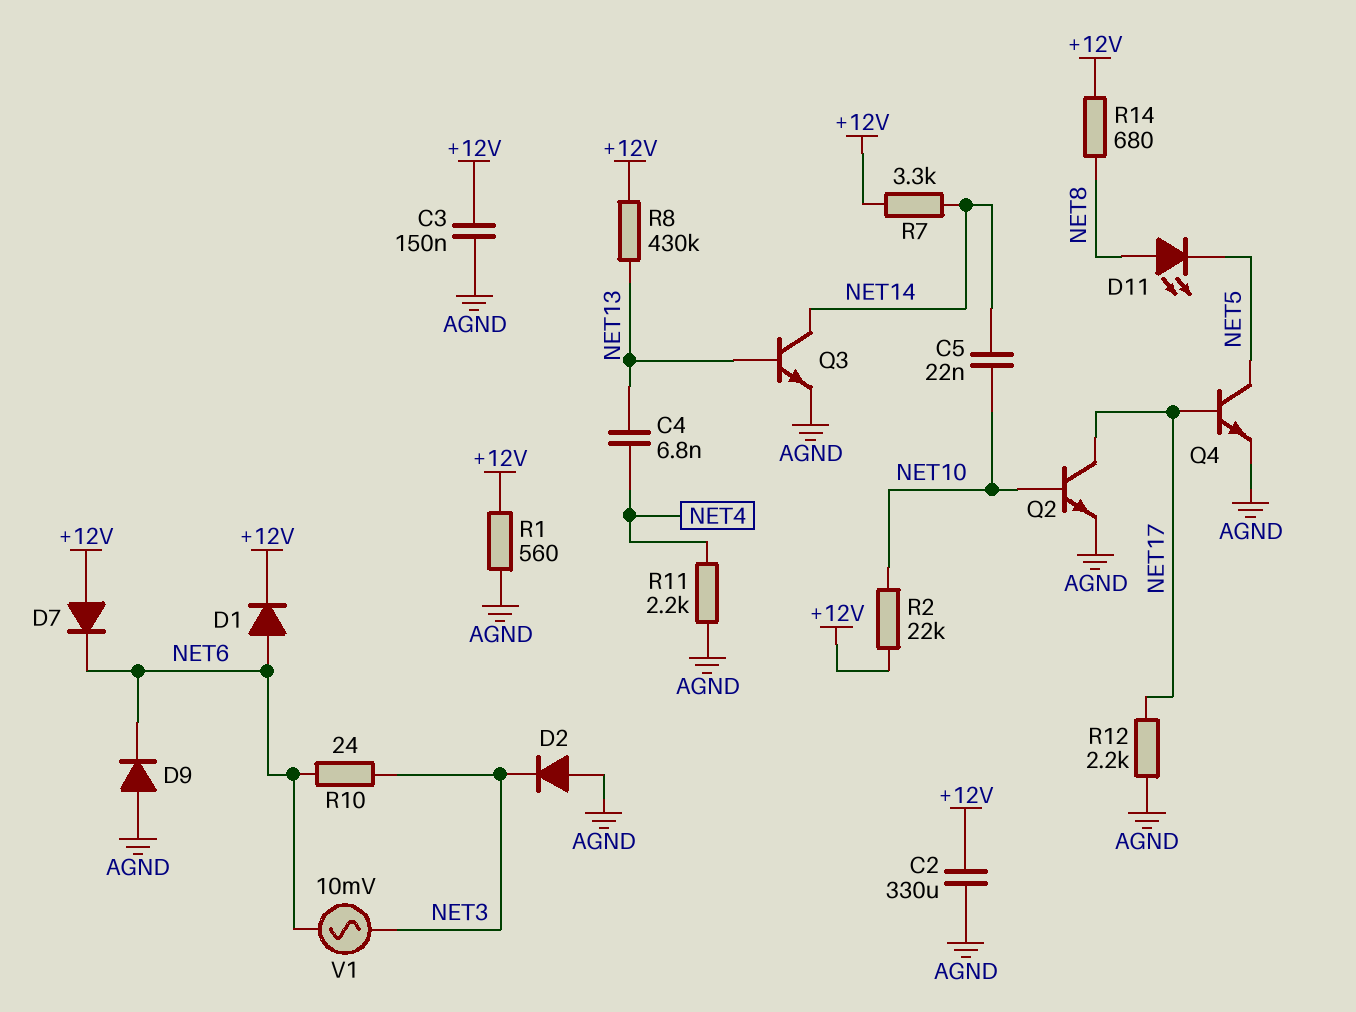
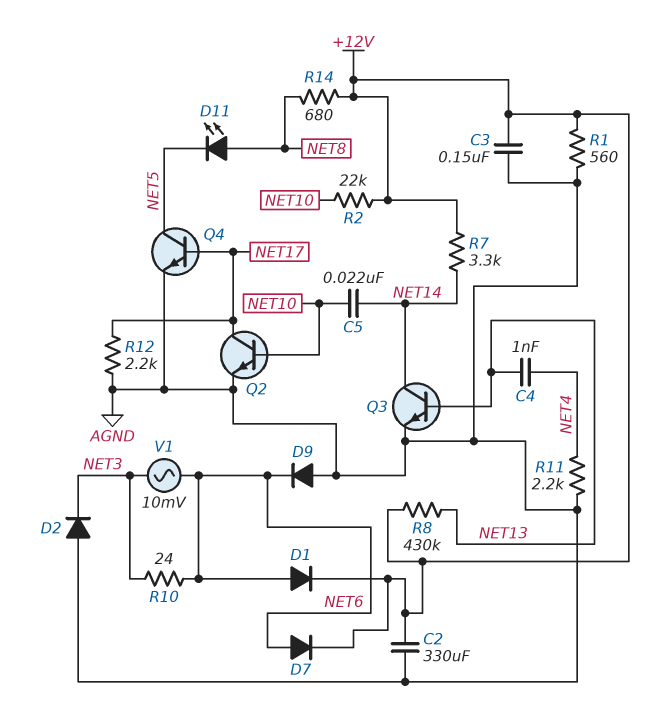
C4: 6.8nF (NET4, NET13) -> 1nF (NET4, NET13)
D7: diode (A +12V, K NET6) -> diode (A NET6, K +12V)

